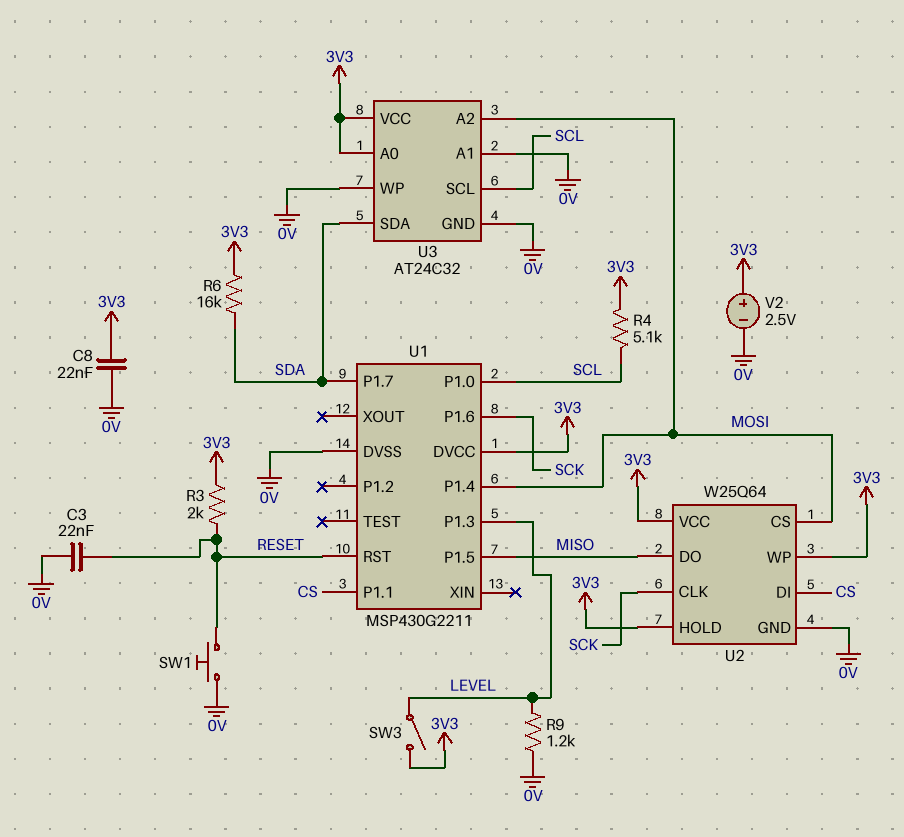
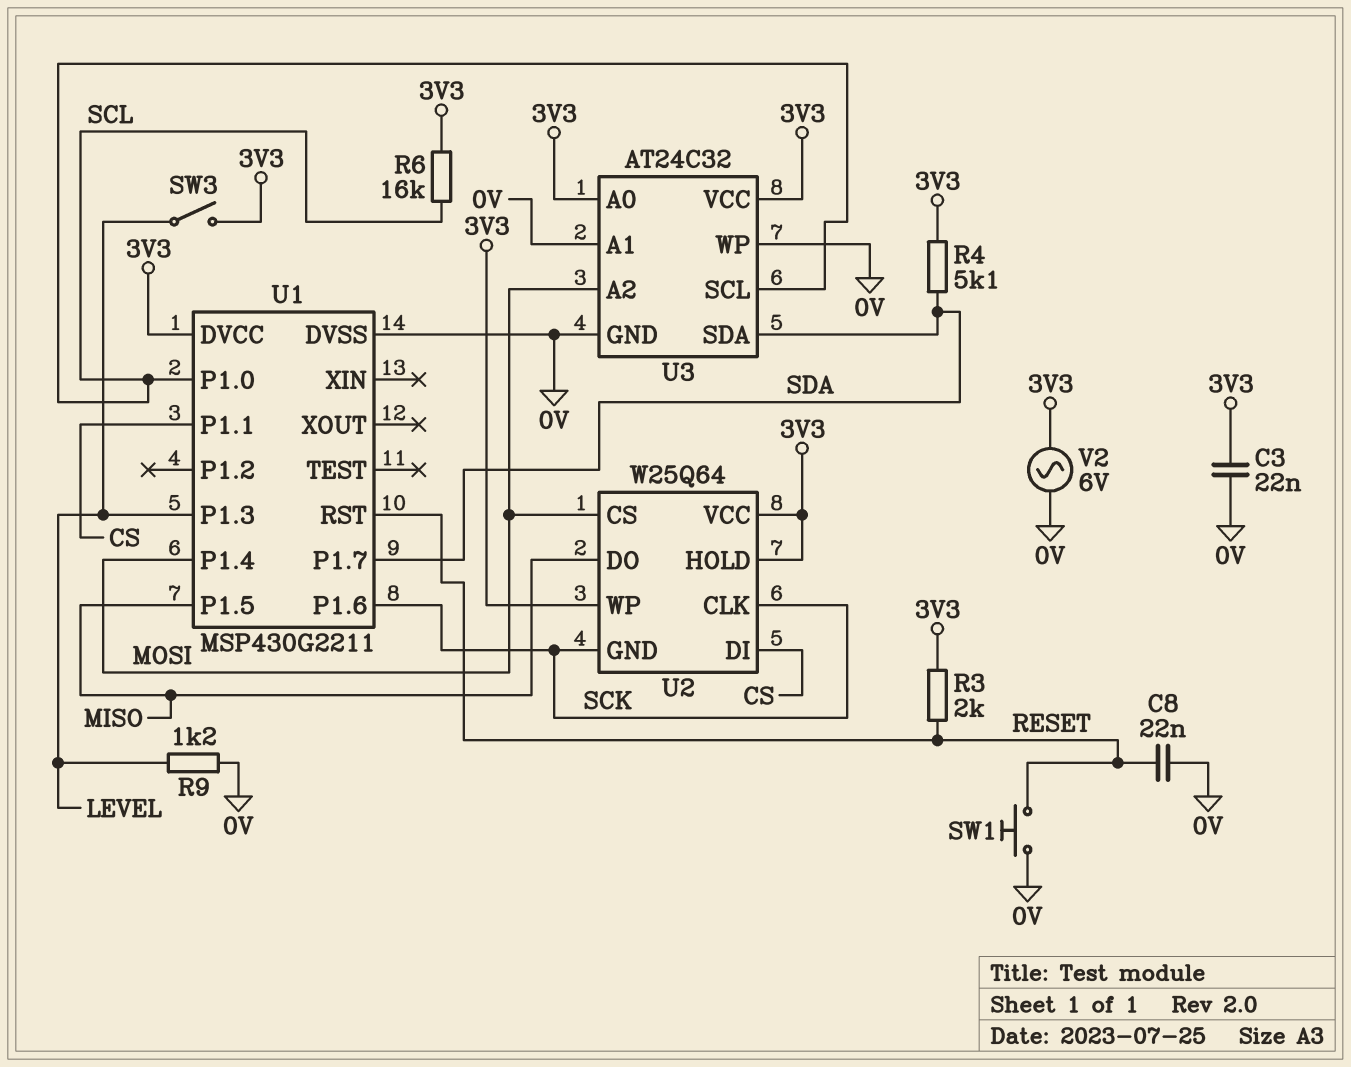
C3: 22nF (0V, RESET) -> 22nF (0V, 3V3)
C8: 22nF (0V, 3V3) -> 22nF (0V, RESET)
R4: 5.1k (3V3, SCL) -> 5.1k (3V3, SDA)
R6: 16k (3V3, SDA) -> 16k (3V3, SCL)
U2 pin GND: 0V -> SCK
V2: 2.5V (plus 3V3, minus 0V) -> AC 6V (0V, 3V3)

